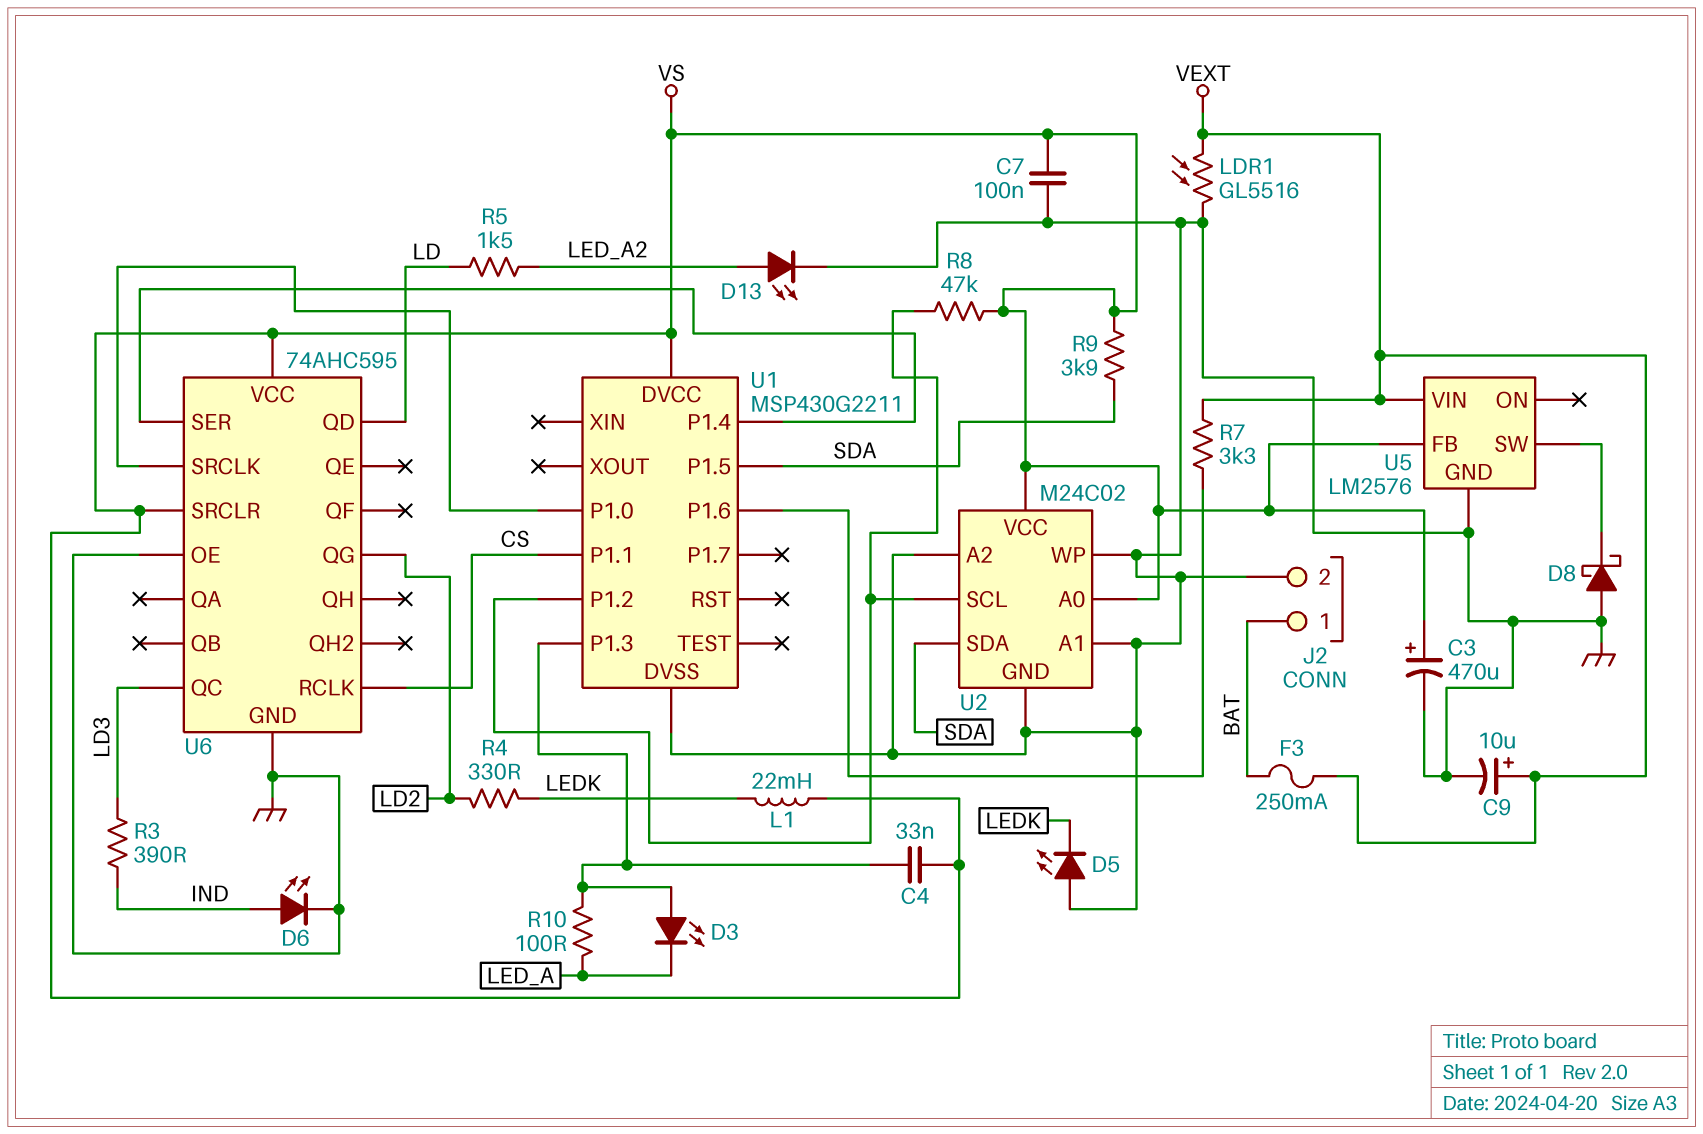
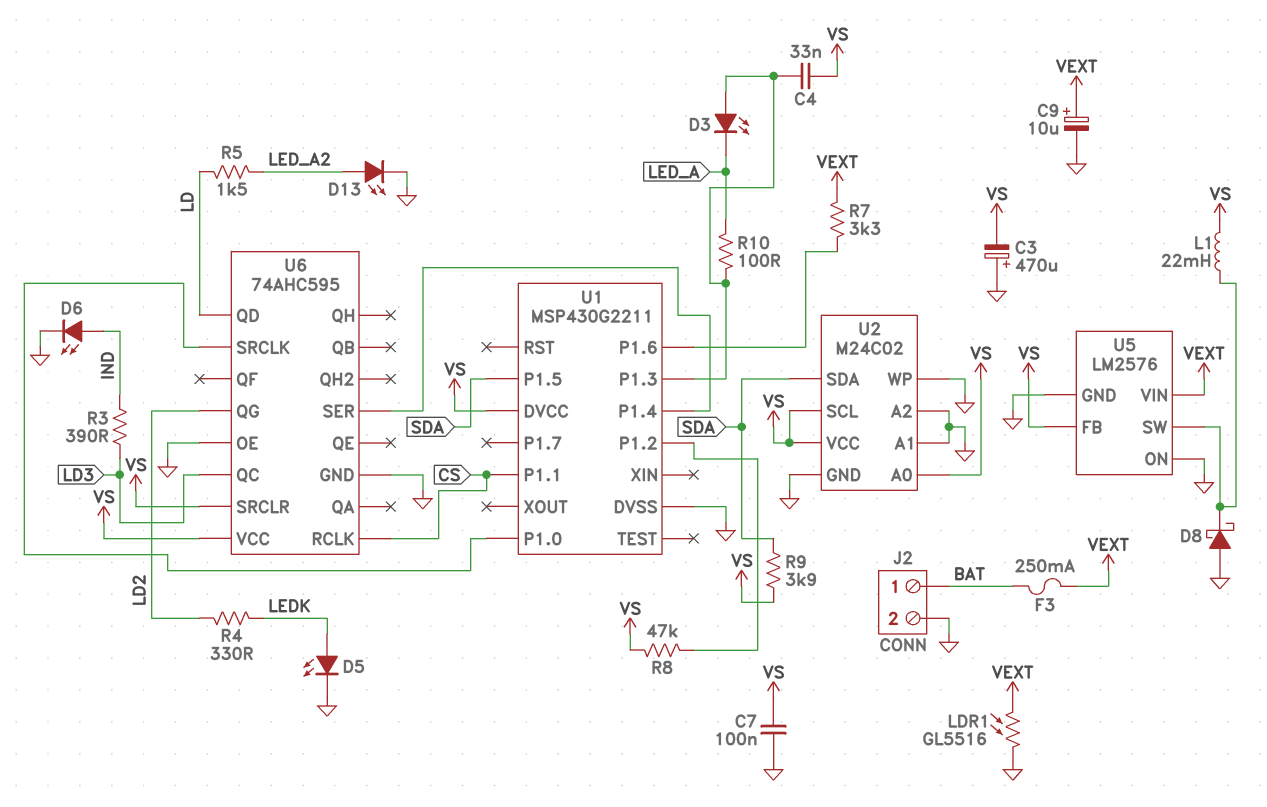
C3: 470uF (plus VS, minus GND) -> 470uF (plus GND, minus VS)
D5: LED (A GND, K LEDK) -> LED (A LEDK, K GND)
L1: 22mH (LEDK, VS) -> 22mH (U5/SW, VS)
U2 pin SCL: U1/P1.2 -> VS
U5 pin ON: none -> GND

